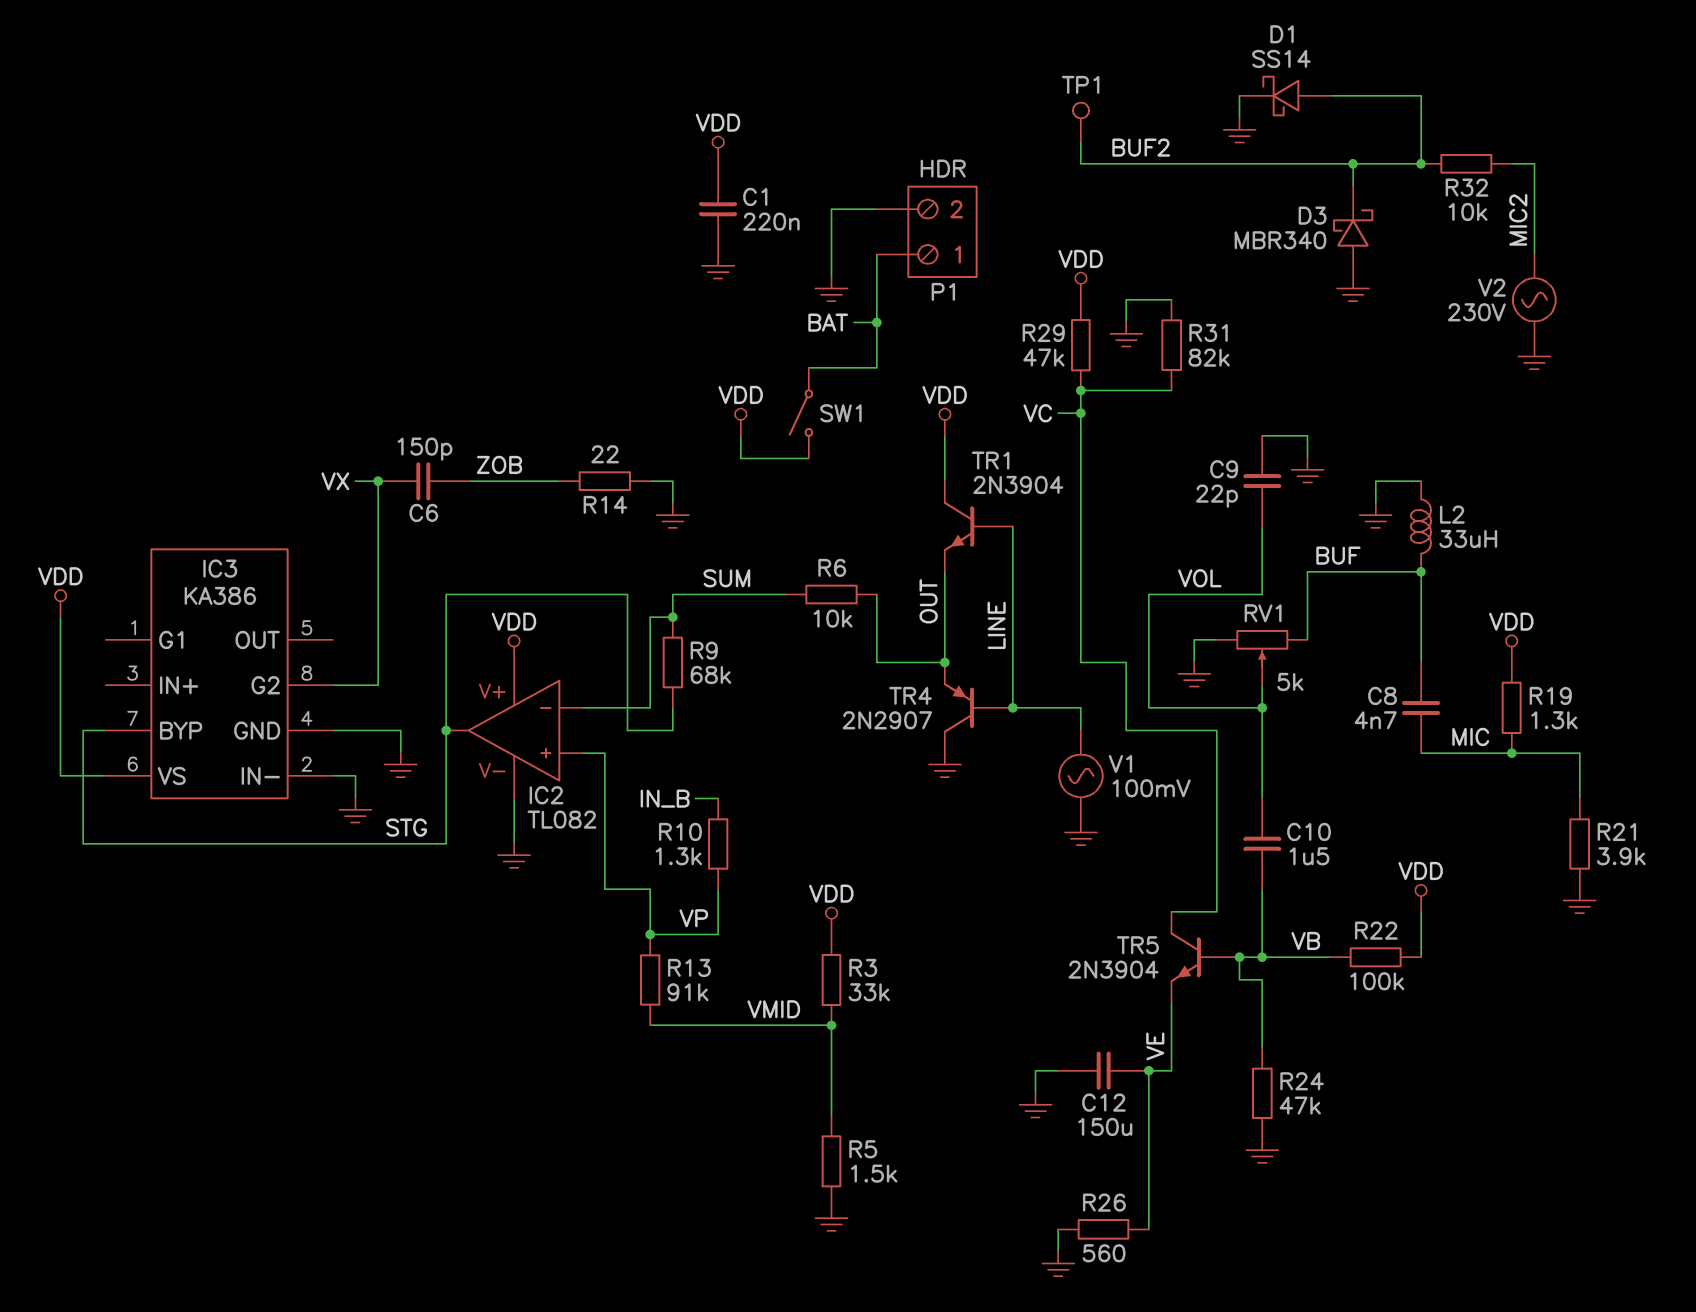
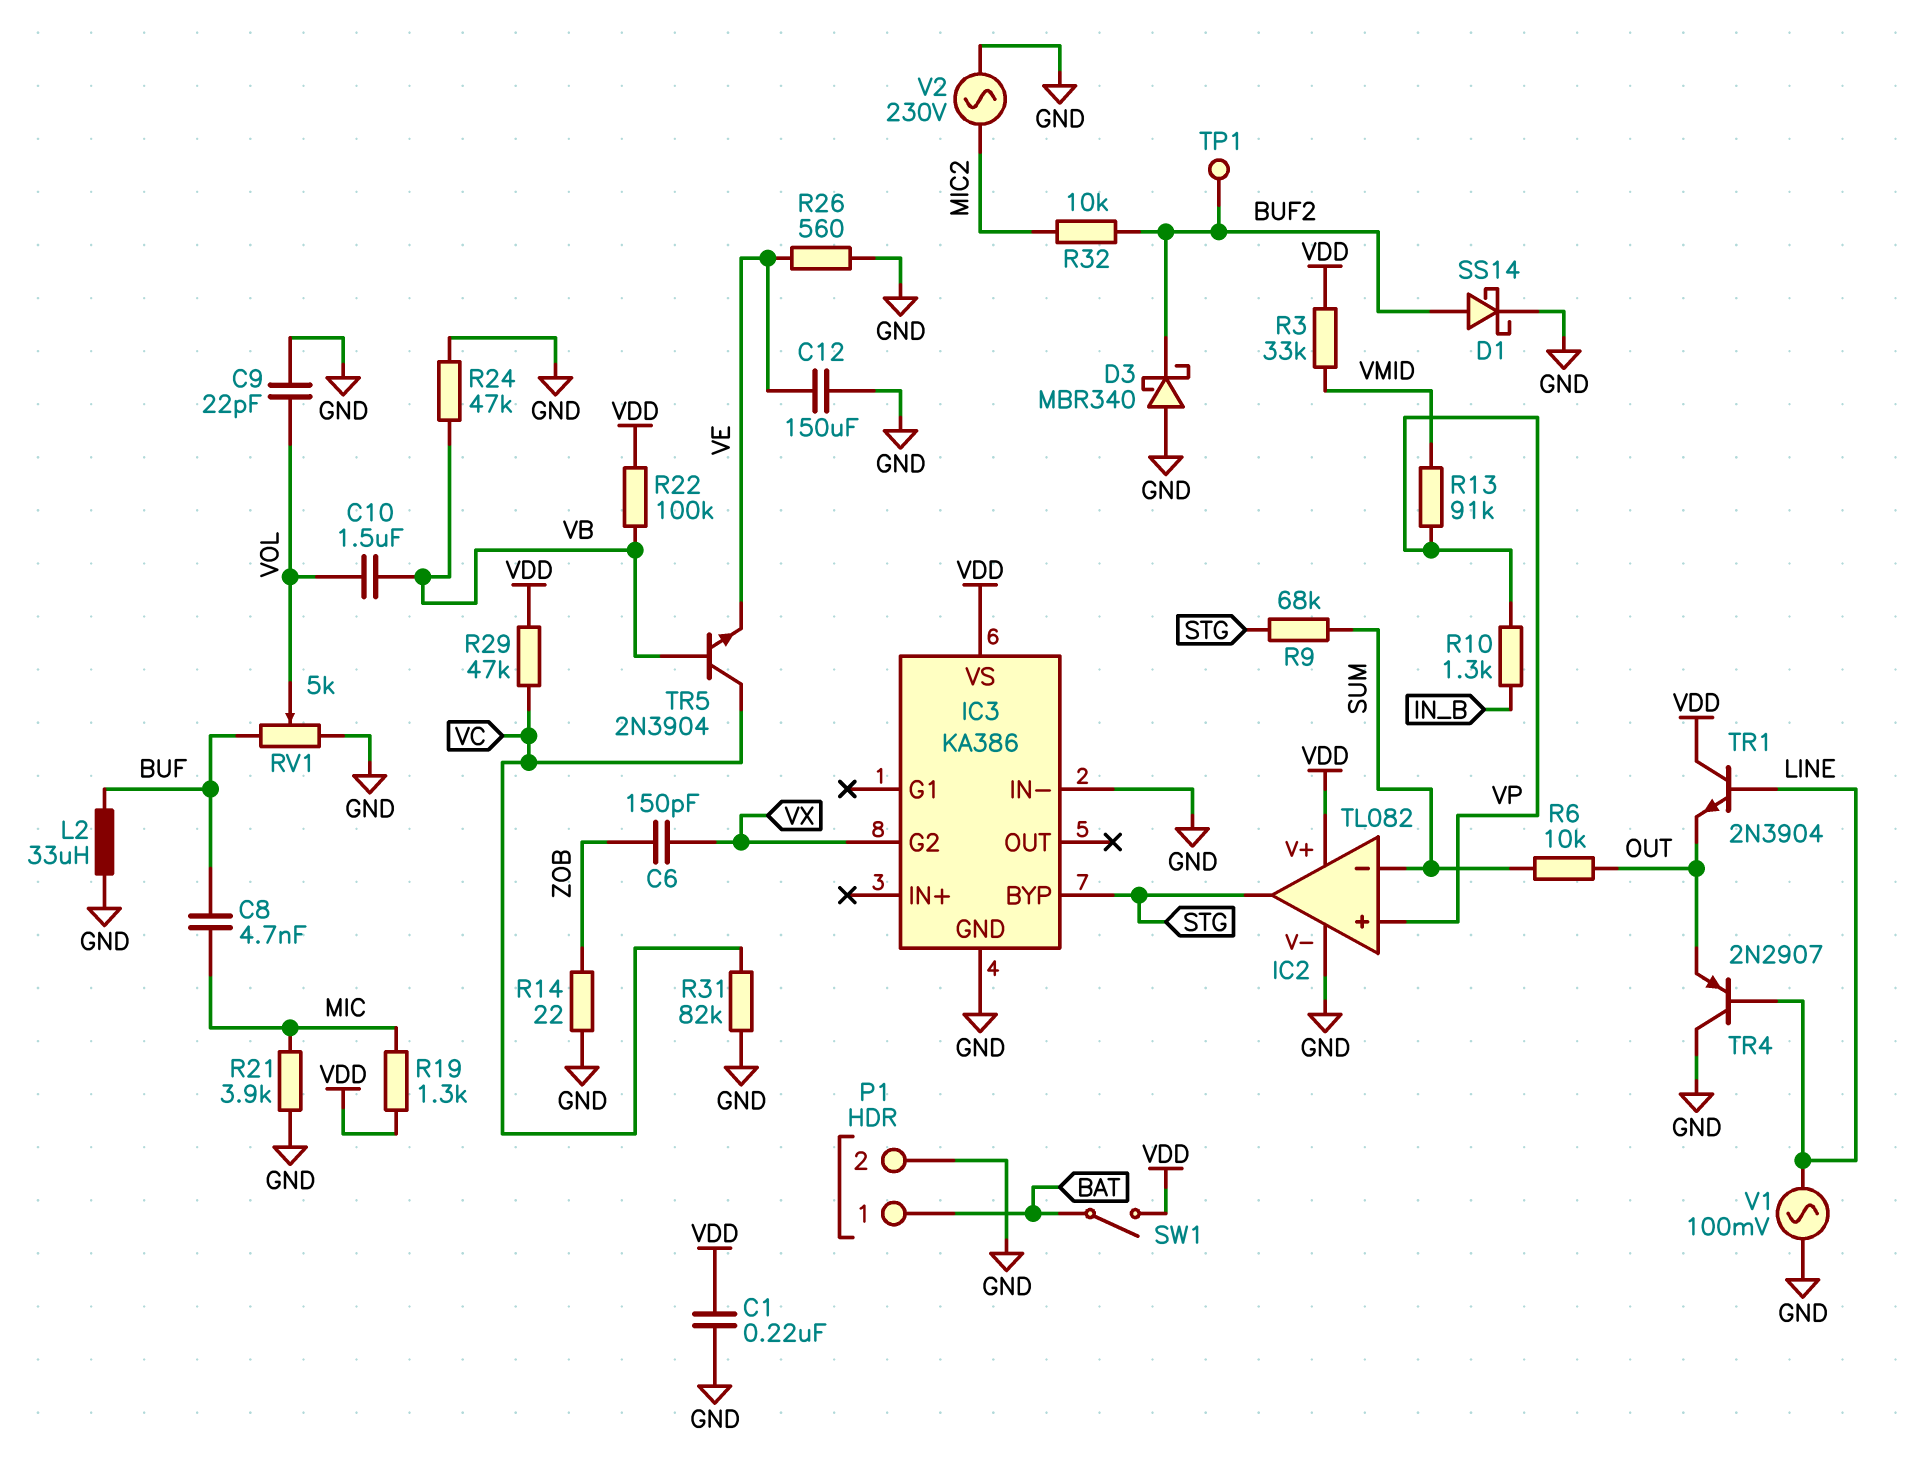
R5: 1.5k (GND, VMID) -> none

